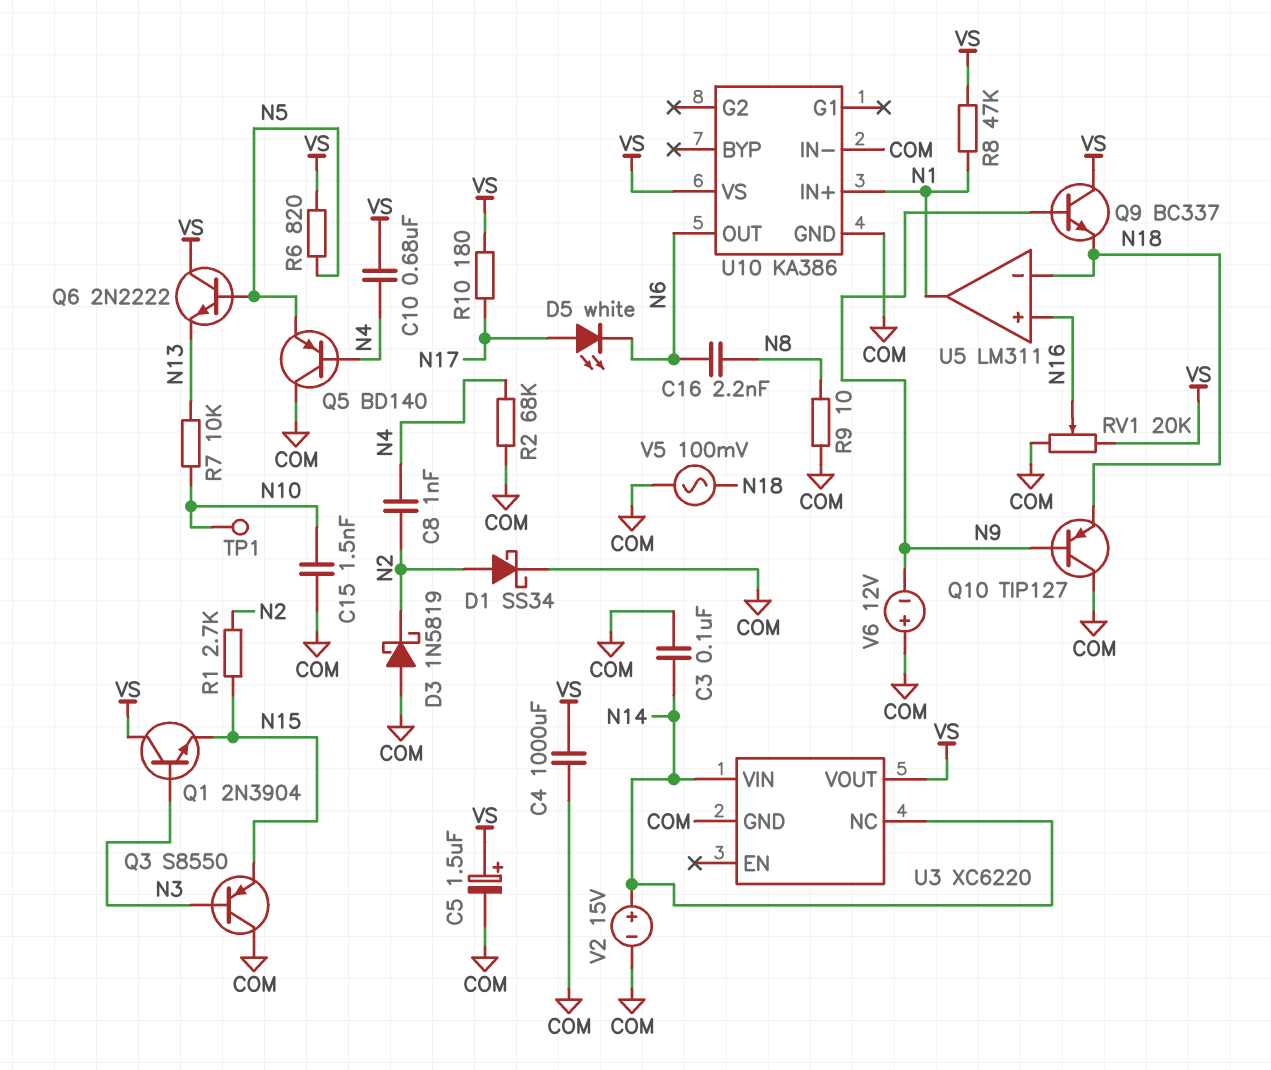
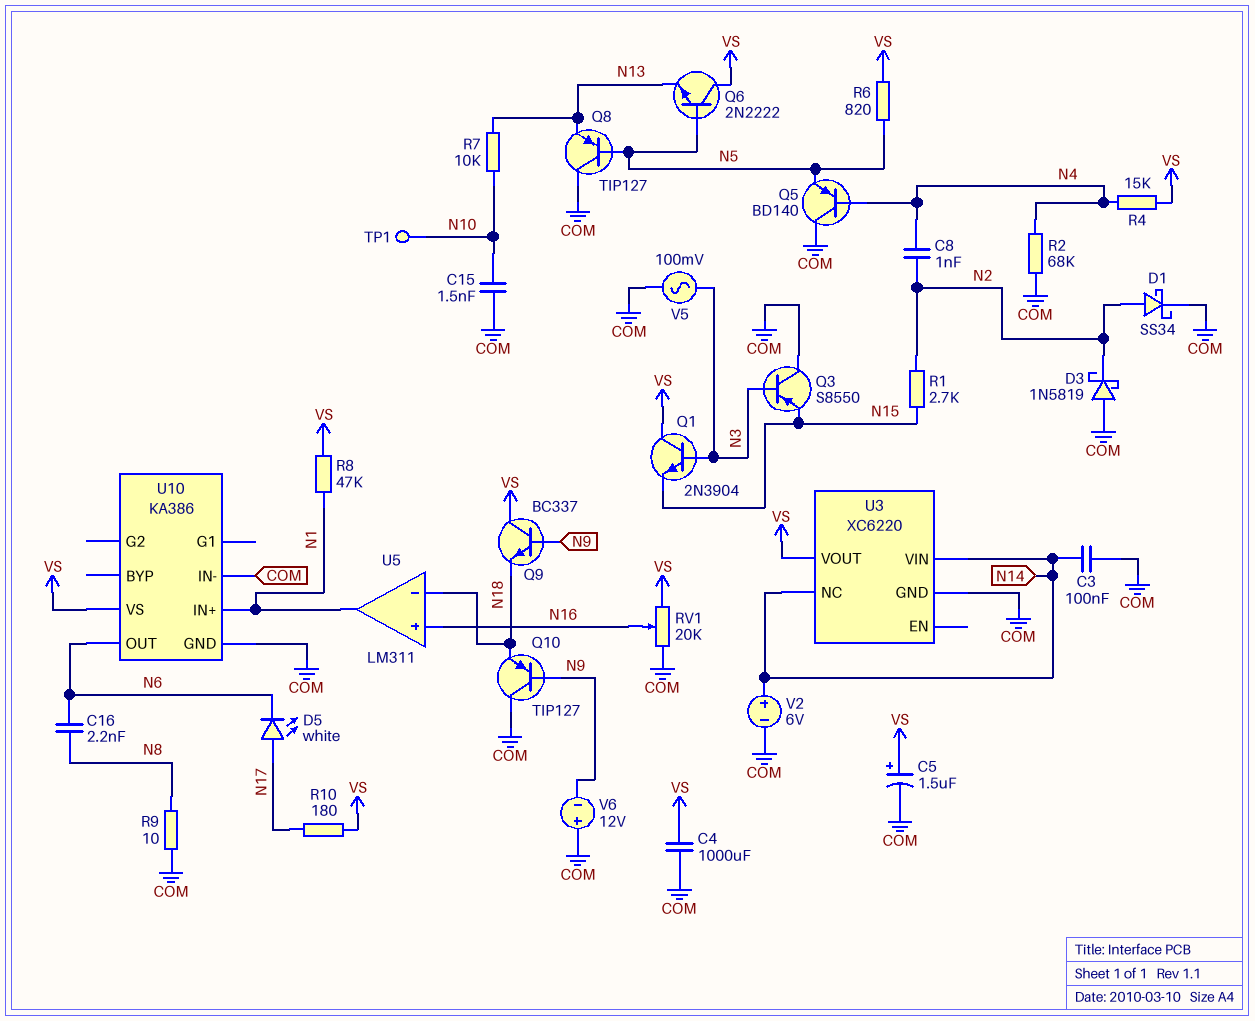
C10: 680nF (N4, VS) -> none
Q8: none -> PNP TIP127 (B N5, C COM, E N13)
R4: none -> 15k (N4, VS)
V2: 15V (plus N14, minus COM) -> 6V (plus N14, minus COM)
V5: AC 100mV (COM, N18) -> AC 100mV (COM, N3)

